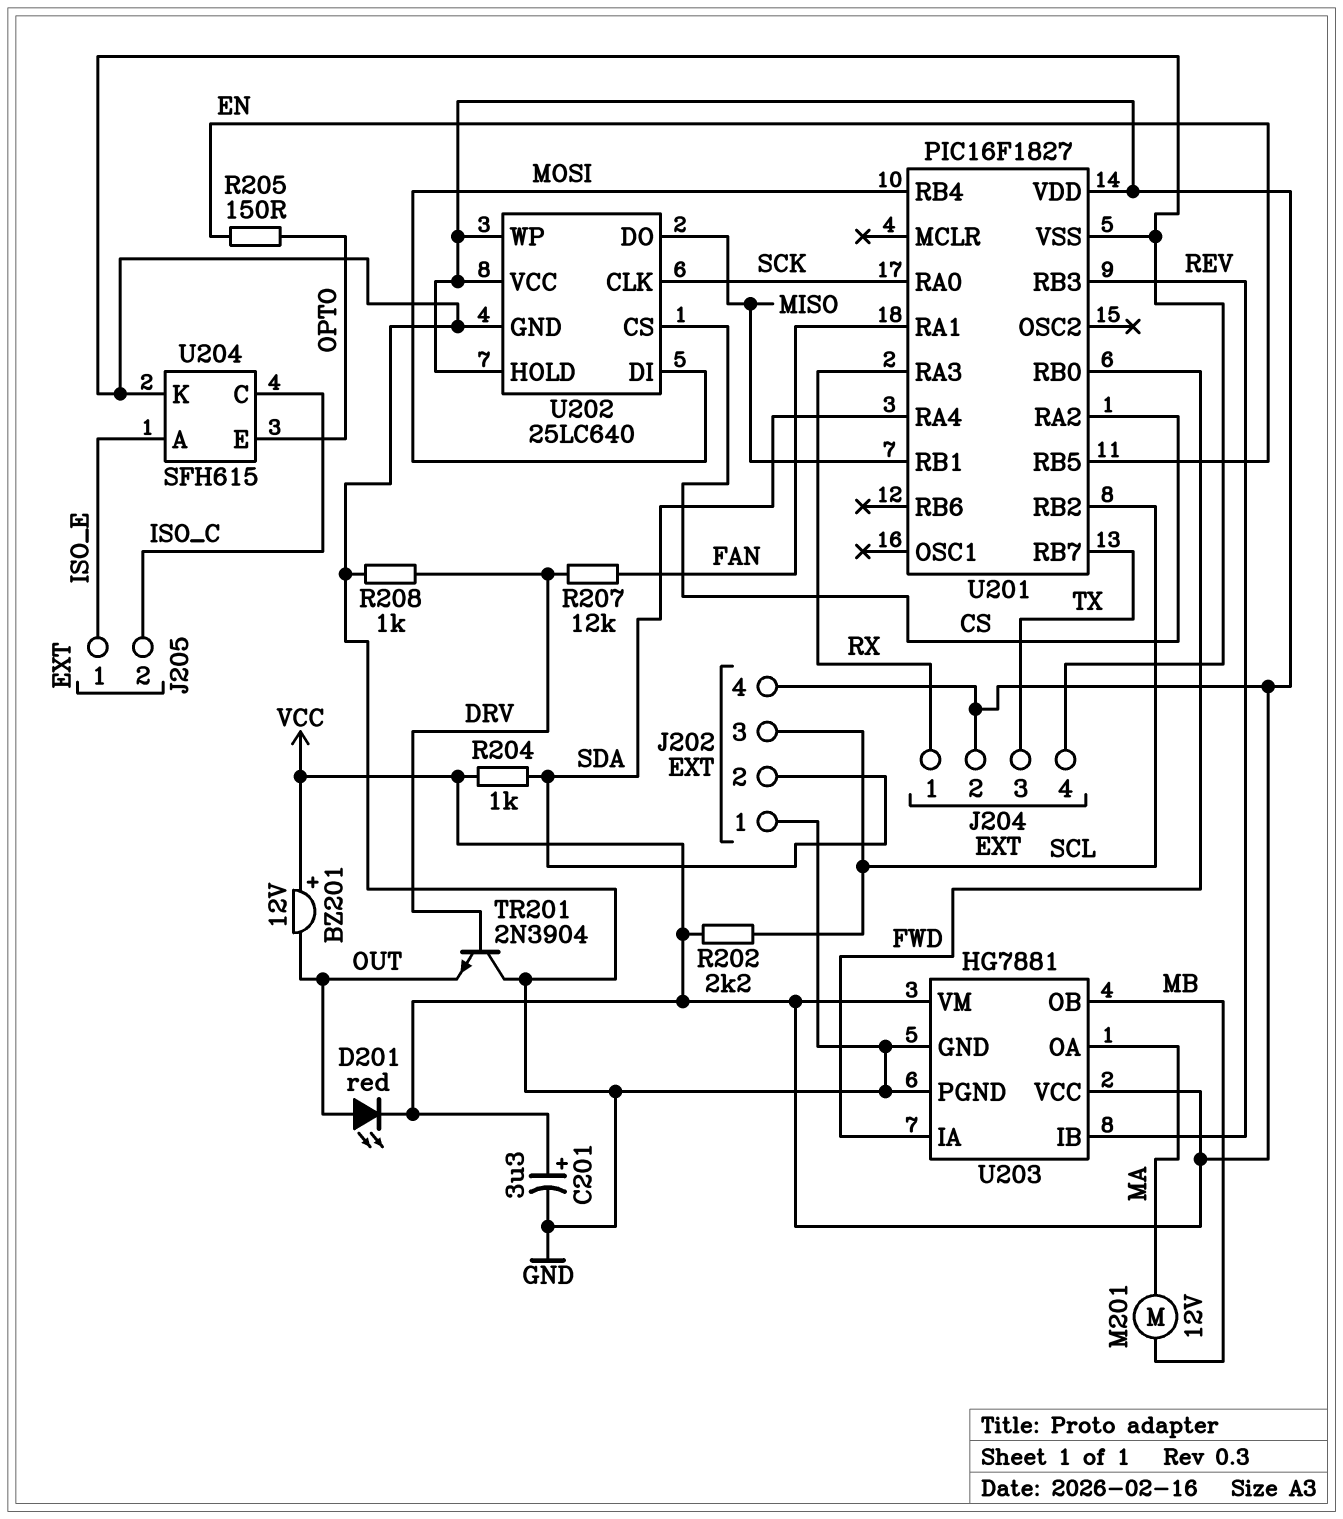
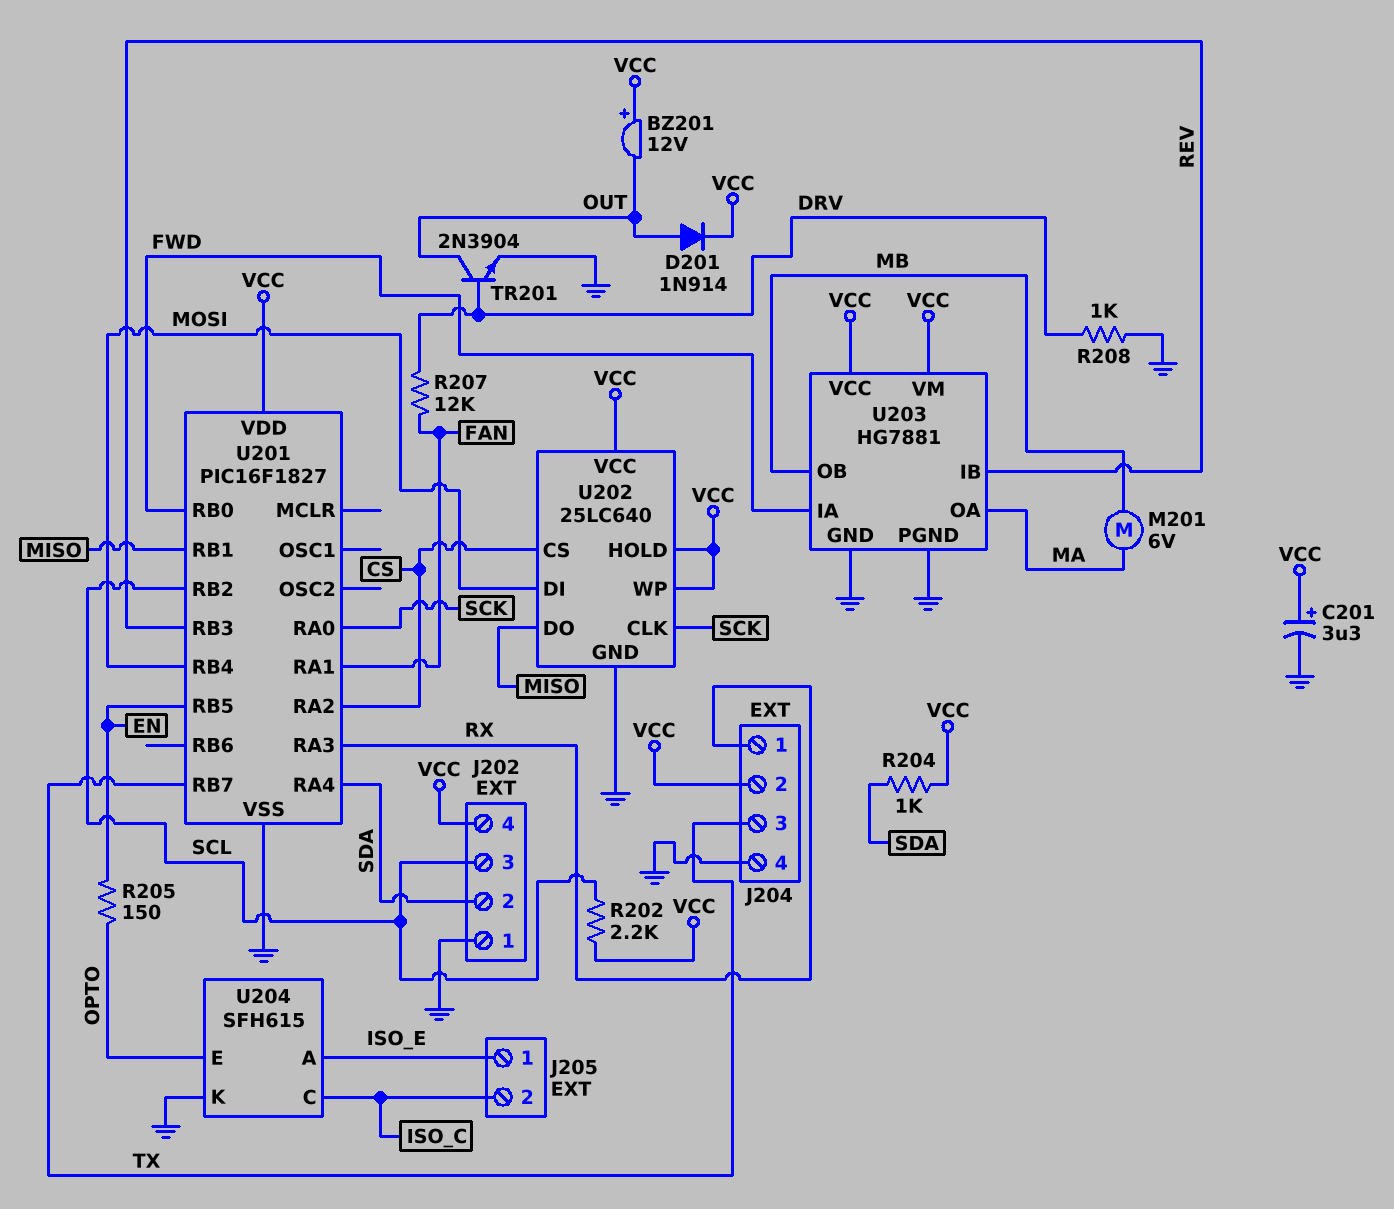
D201: LED red (A OUT, K VCC) -> diode 1N914 (A OUT, K VCC)
M201: motor 12V (MA, MB) -> motor 6V (MA, MB)
TR201: NPN 2N3904 (B DRV, C GND, E OUT) -> NPN 2N3904 (B DRV, C OUT, E GND)

